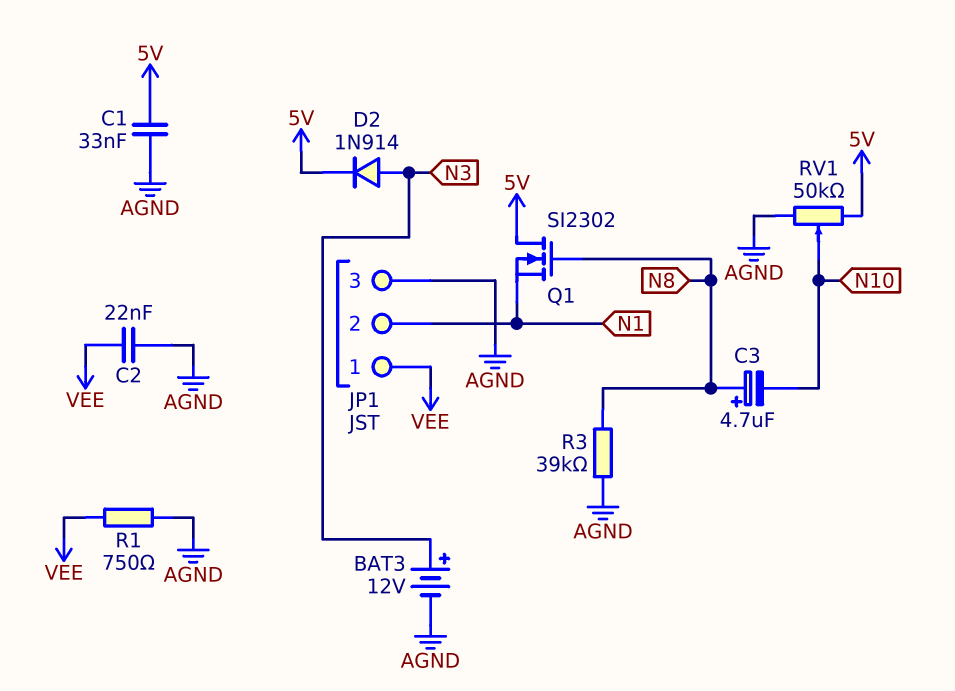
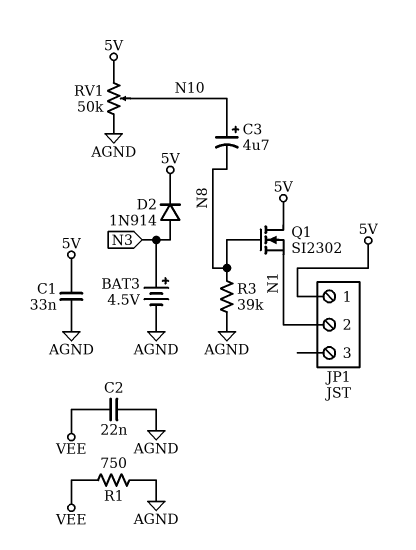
BAT3: 12V (plus N3, minus AGND) -> 4.5V (plus N3, minus AGND)
C3: 4.7uF (plus N8, minus N10) -> 4.7uF (plus N10, minus N8)
JP1 pin 1: VEE -> 5V
JP1 pin 3: AGND -> none

